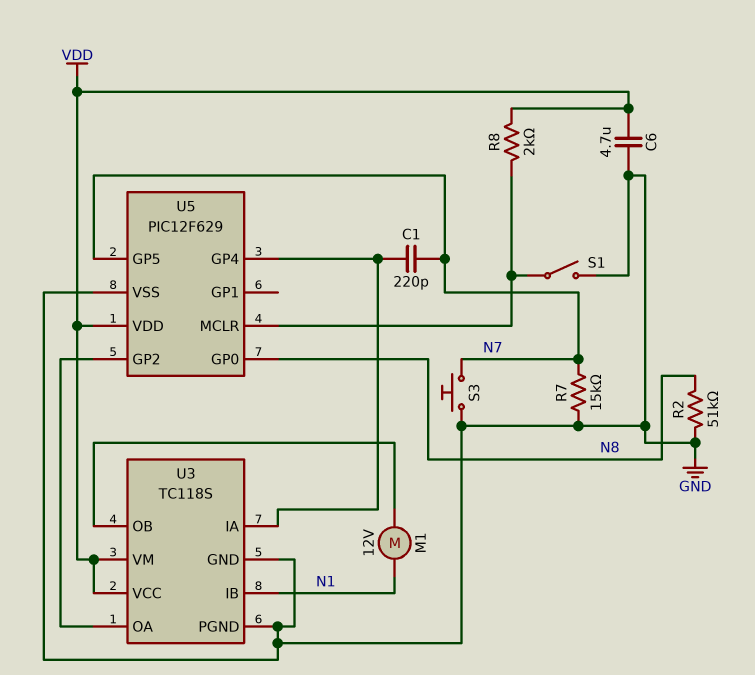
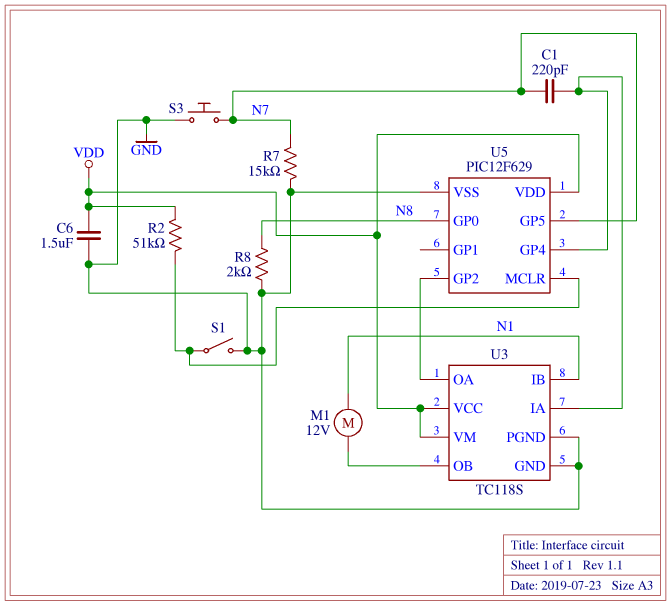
C6: 4.7uF (GND, VDD) -> 1.5uF (GND, VDD)
R2: 51k (GND, N8) -> 51k (U5/MCLR, VDD)
R8: 2k (U5/MCLR, VDD) -> 2k (GND, N8)

